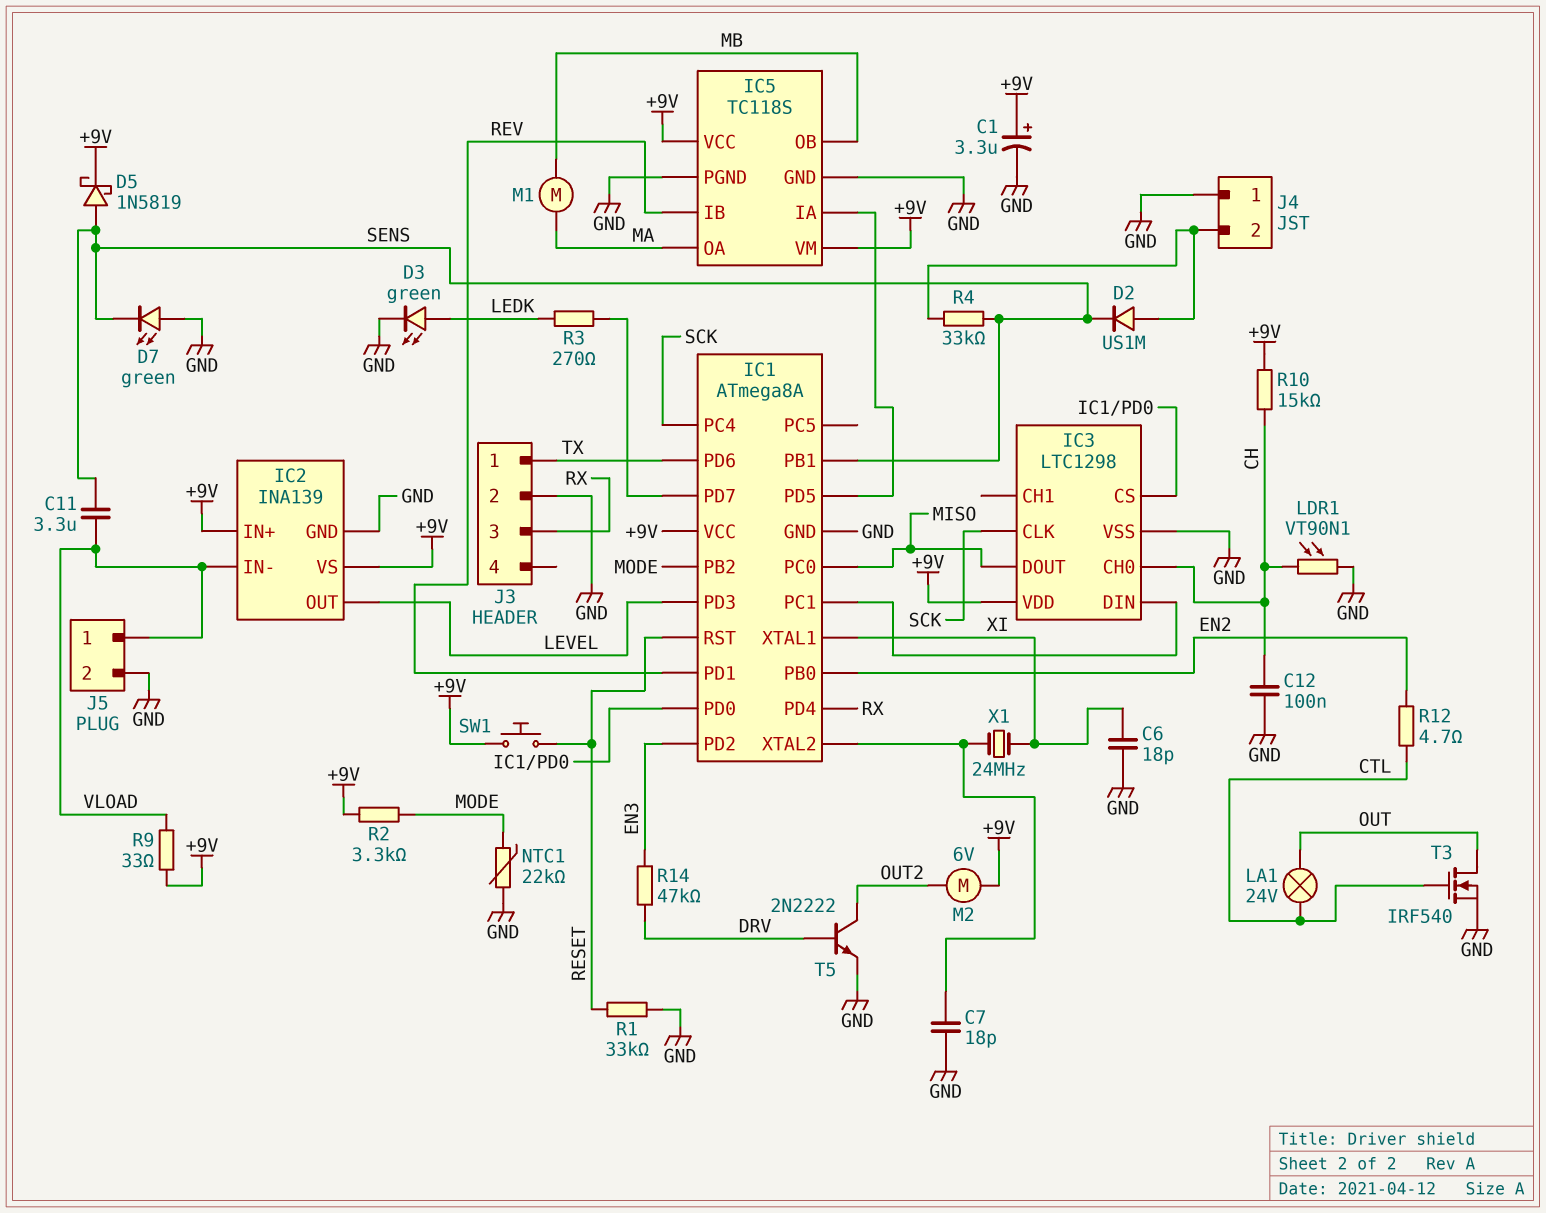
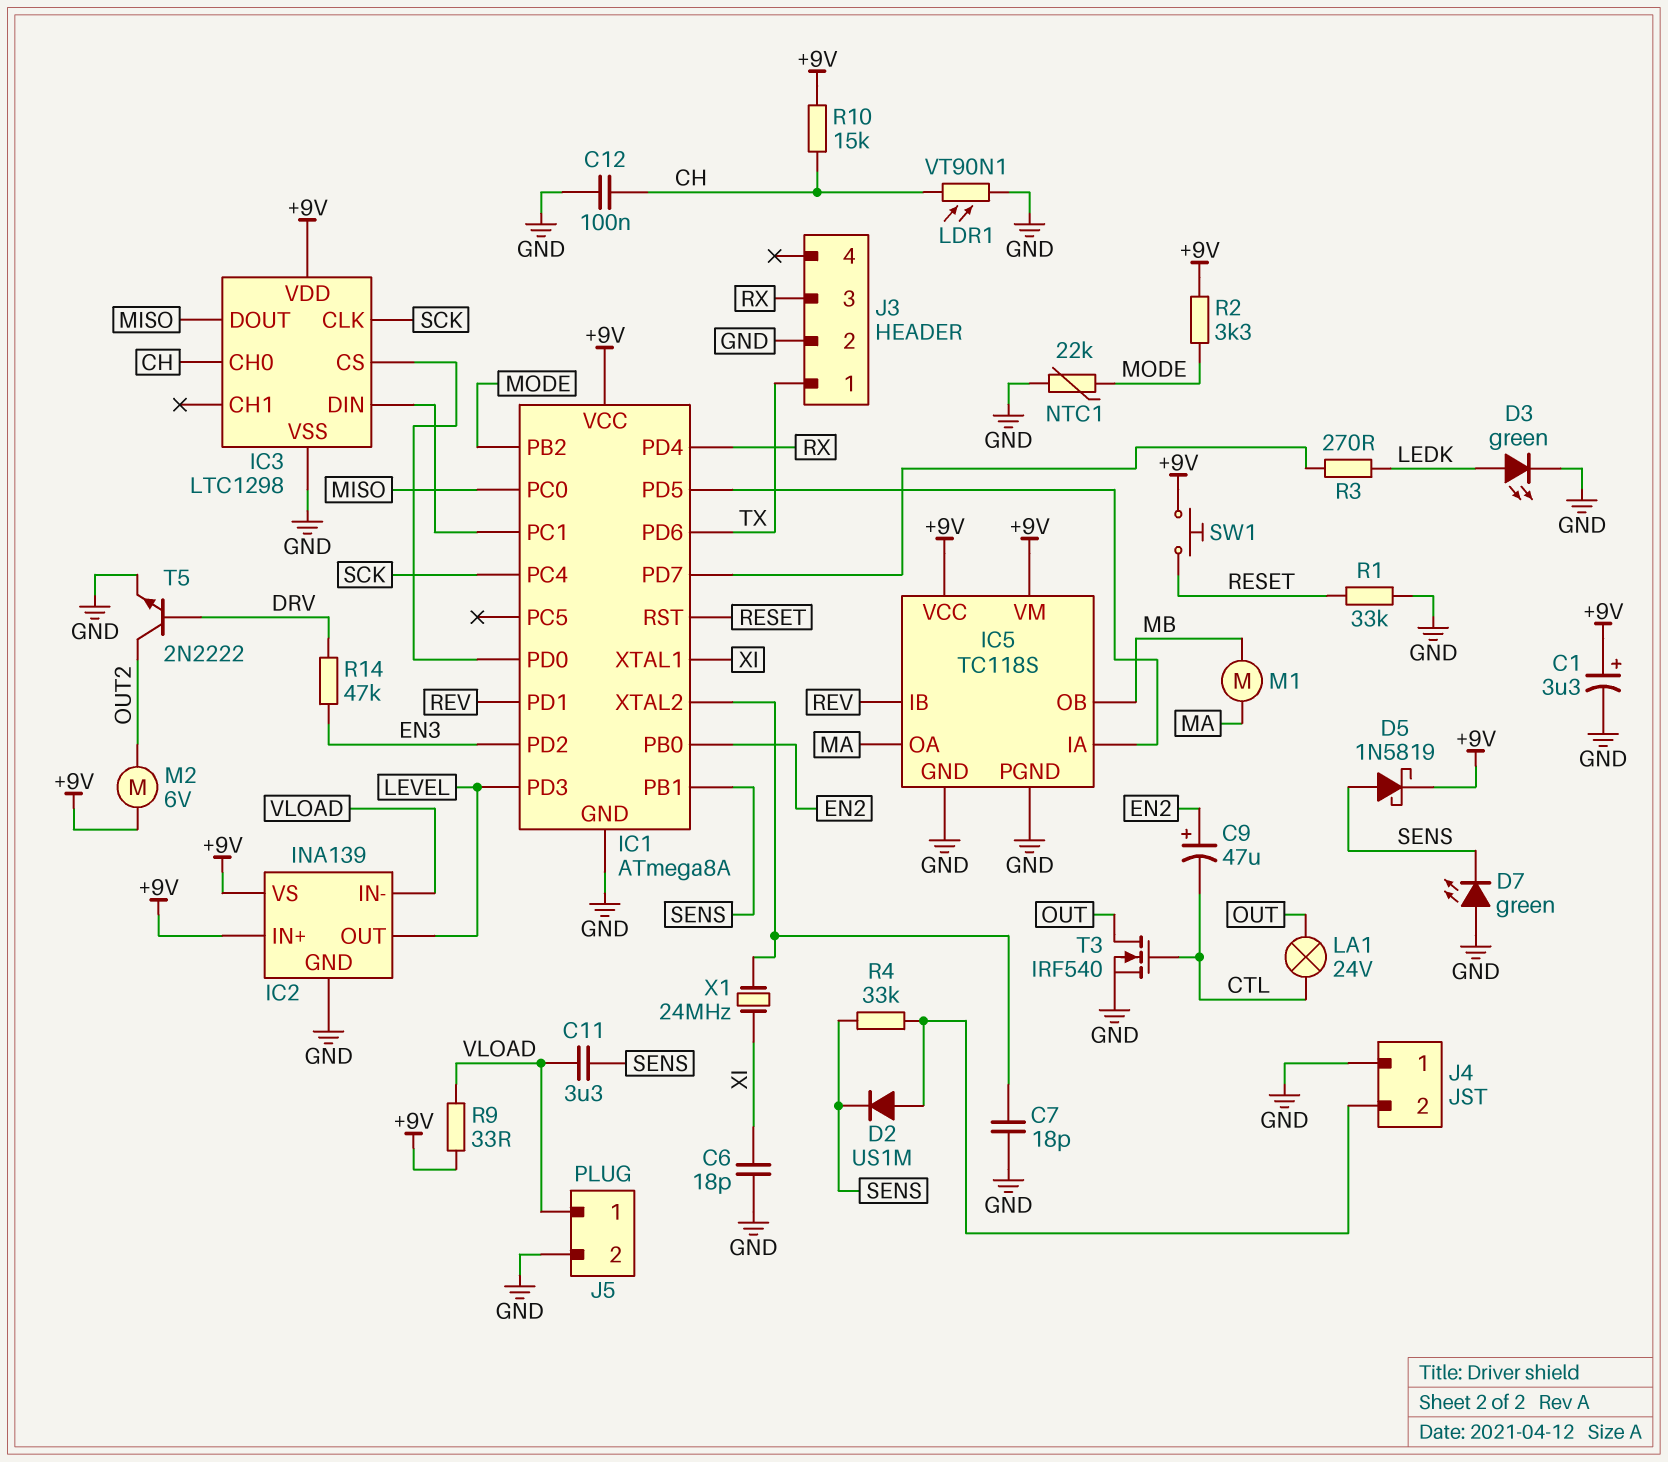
C9: none -> 47uF (plus EN2, minus CTL)
R12: 4.7 (CTL, EN2) -> none

